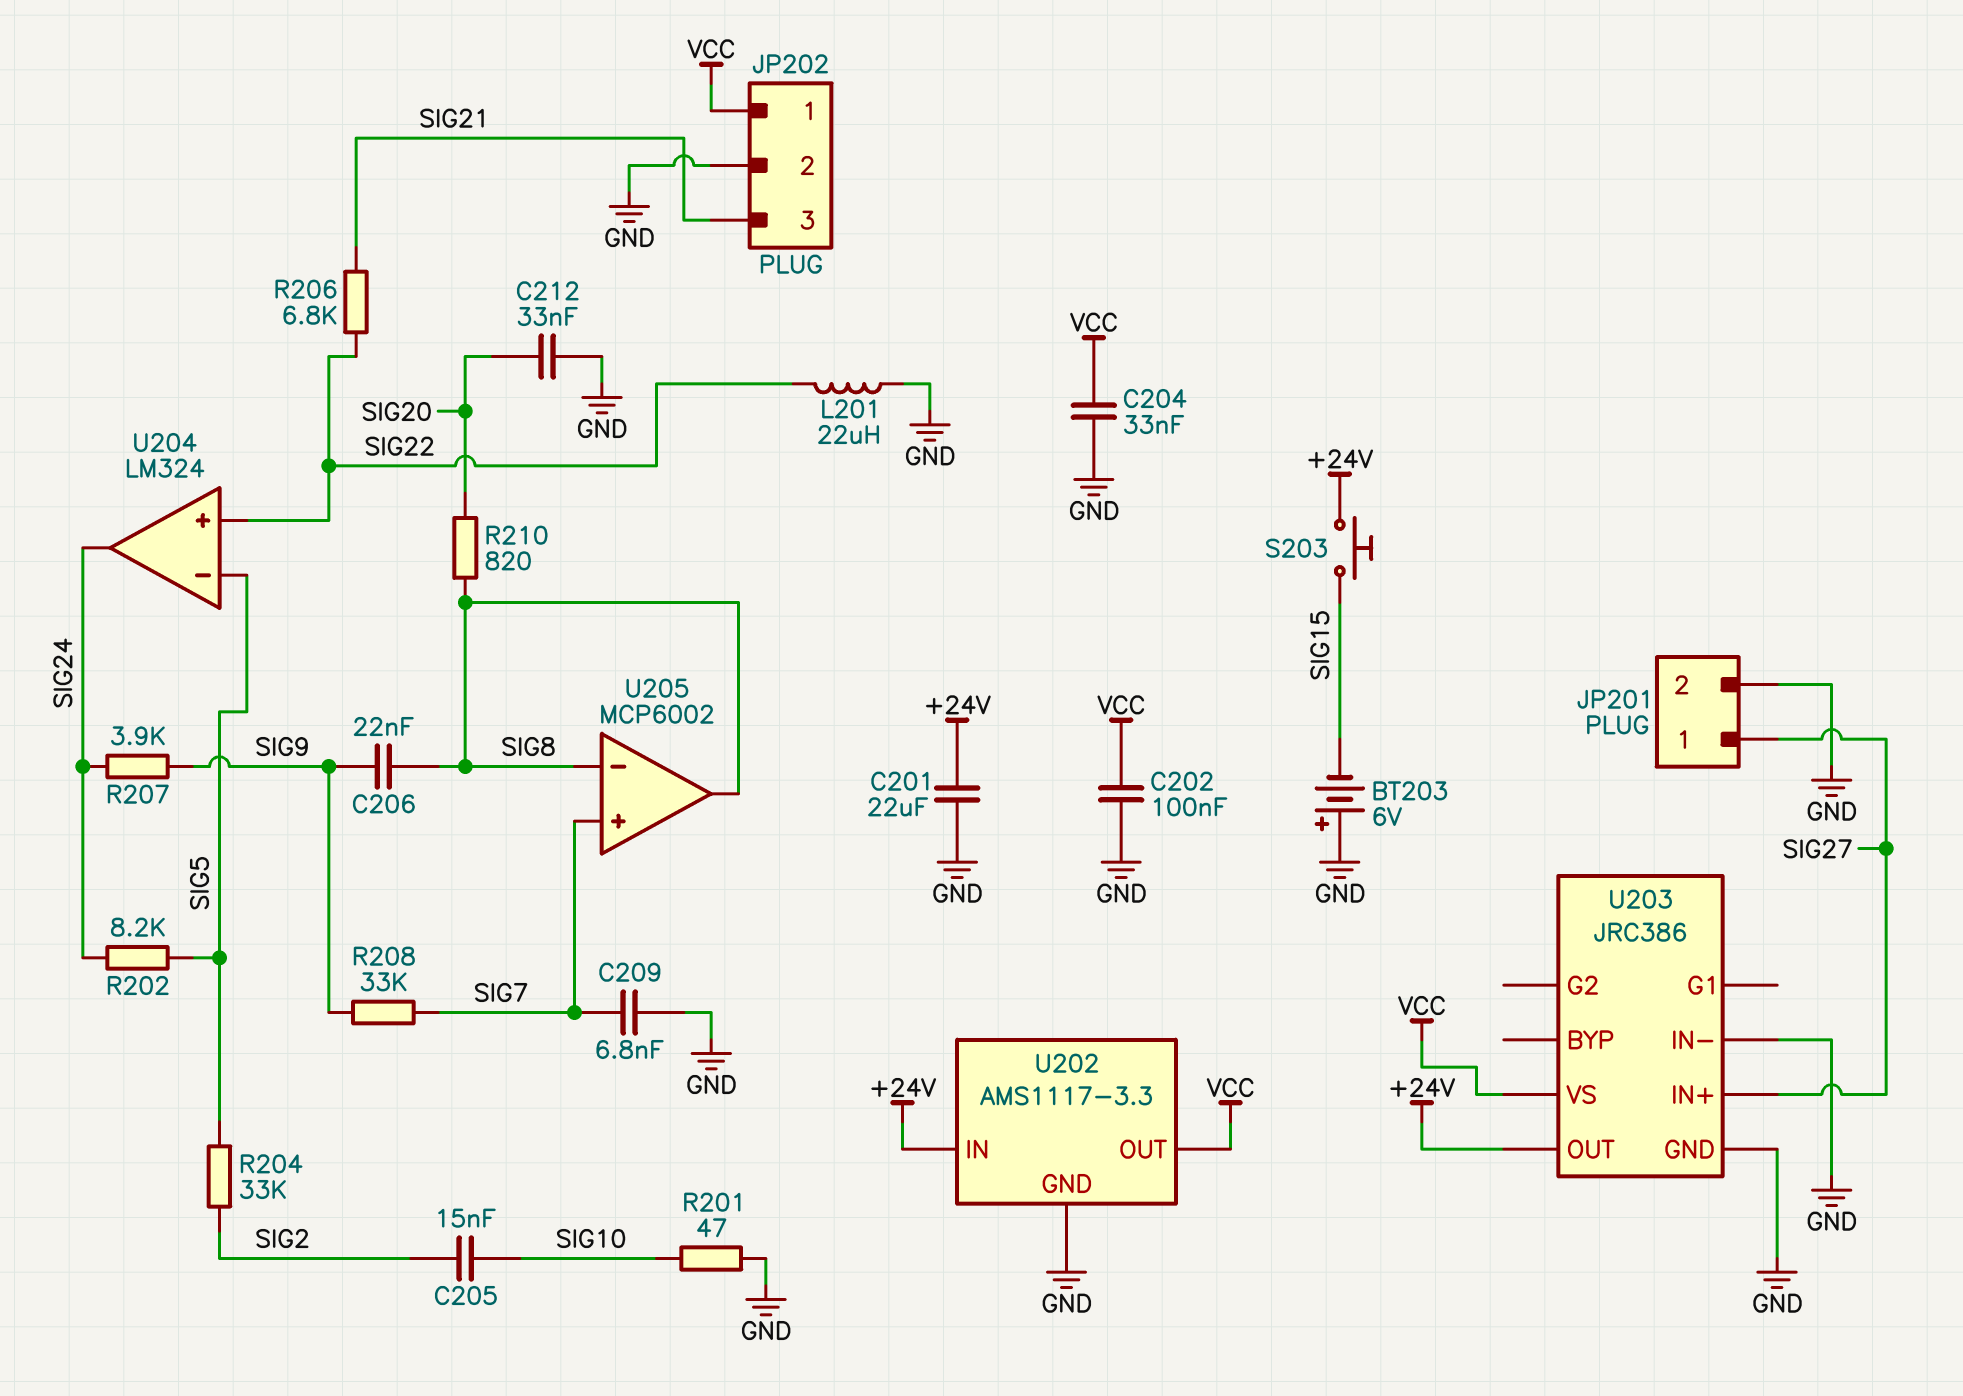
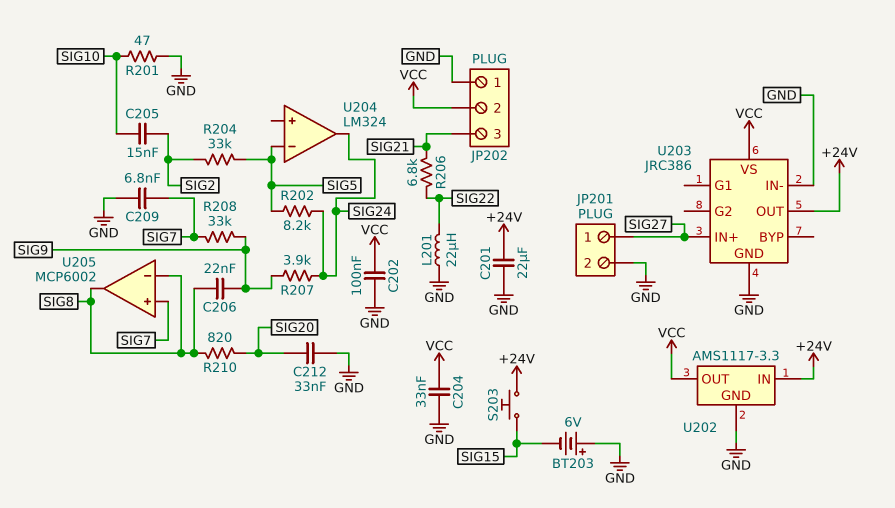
JP202 pin 1: VCC -> GND
JP202 pin 2: GND -> VCC
U204 pin in+: SIG22 -> none

